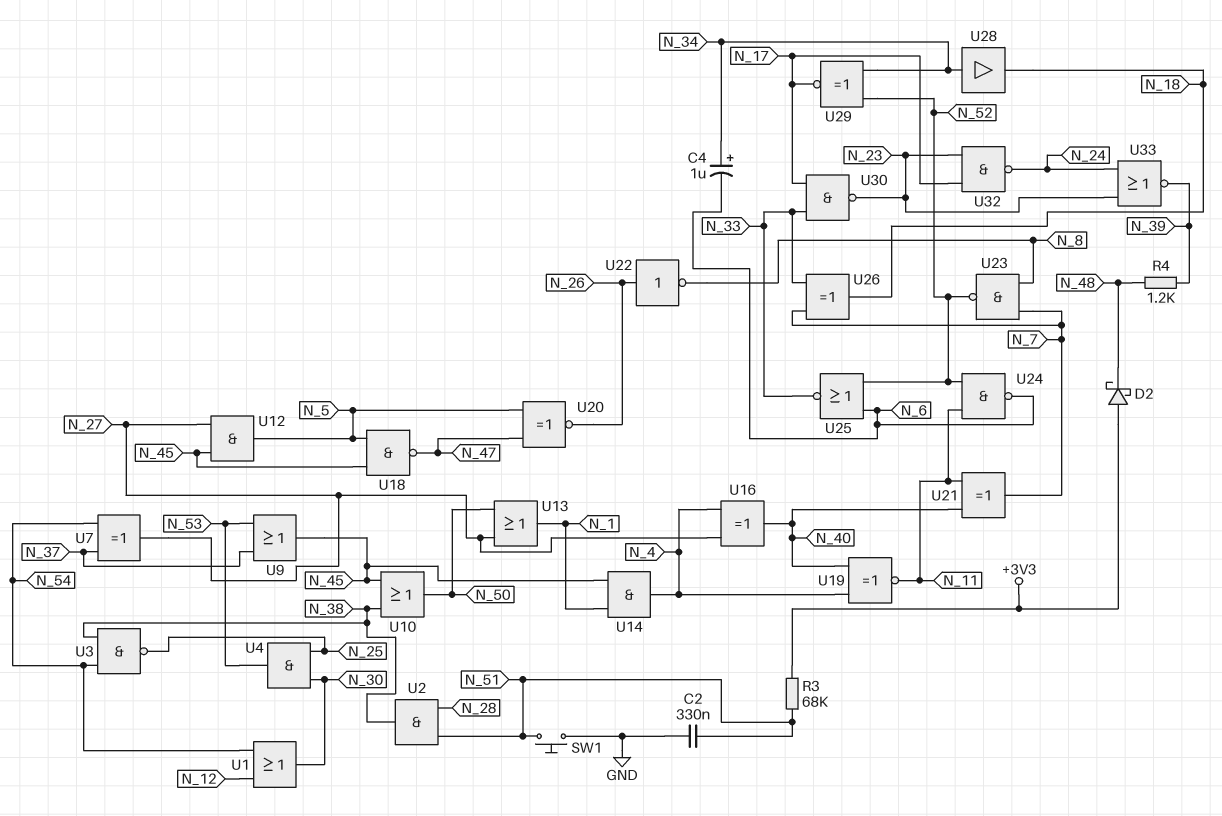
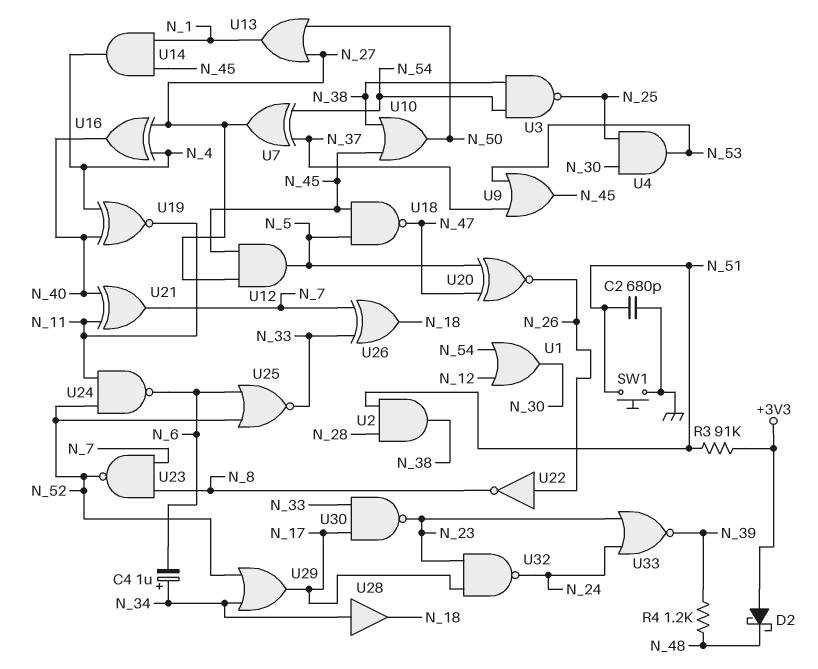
C2: 330nF (GND, N_51) -> 680pF (GND, N_51)
R3: 68k (+3V3, N_51) -> 91k (+3V3, N_51)
U29: XNOR (in N_34, in N_52, out N_17) -> OR (in N_34, in N_52, out N_17)

